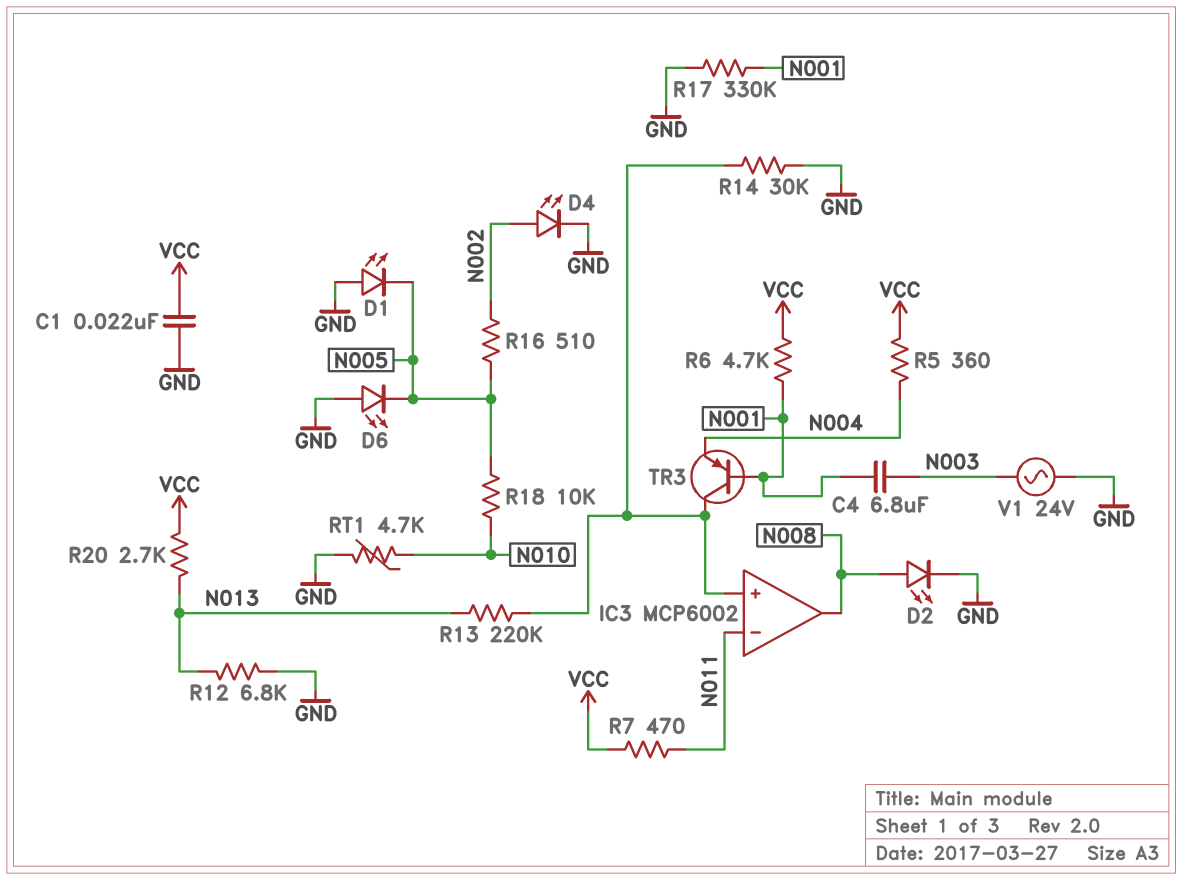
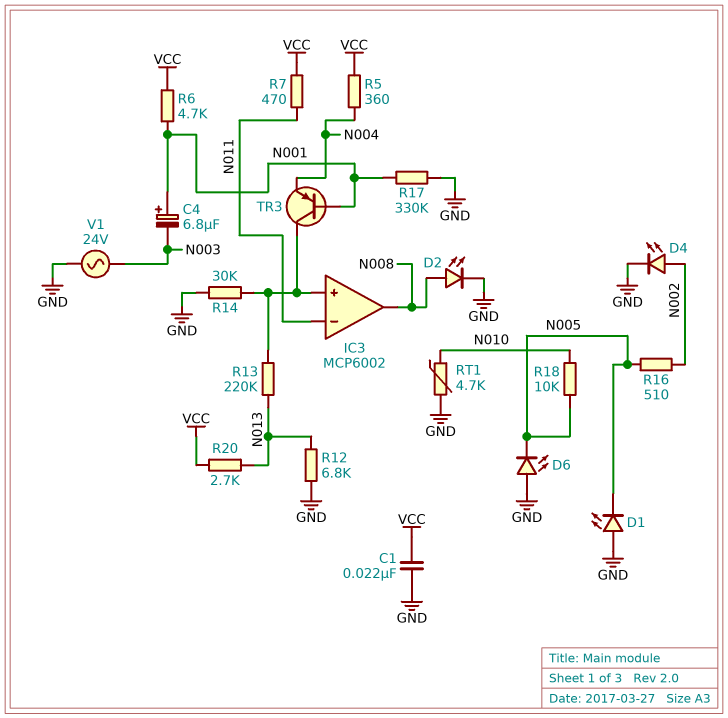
C4: 6.8uF (N001, N003) -> 6.8uF (plus N001, minus N003)

